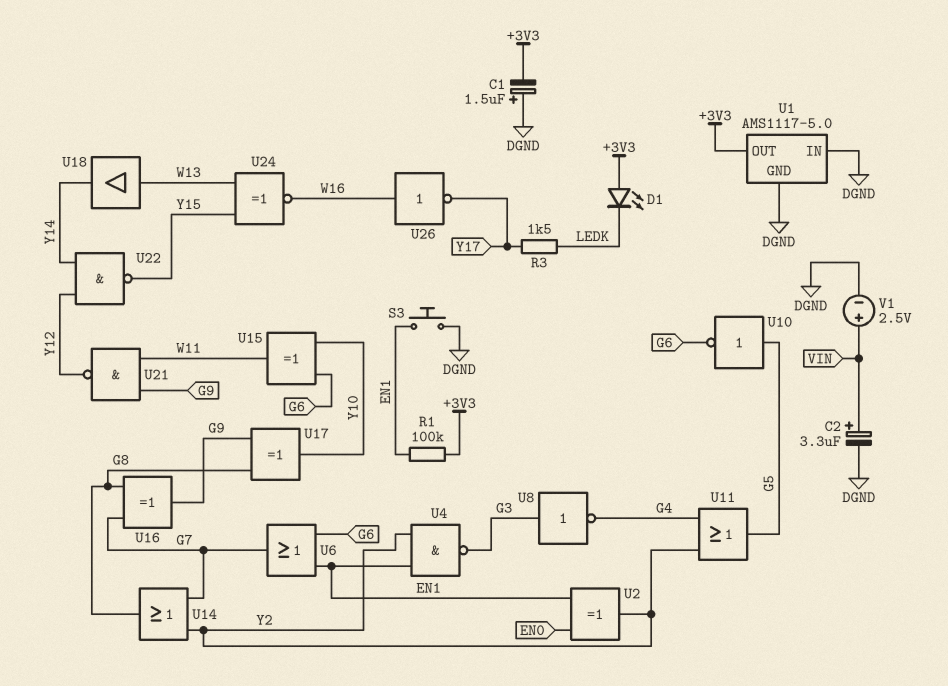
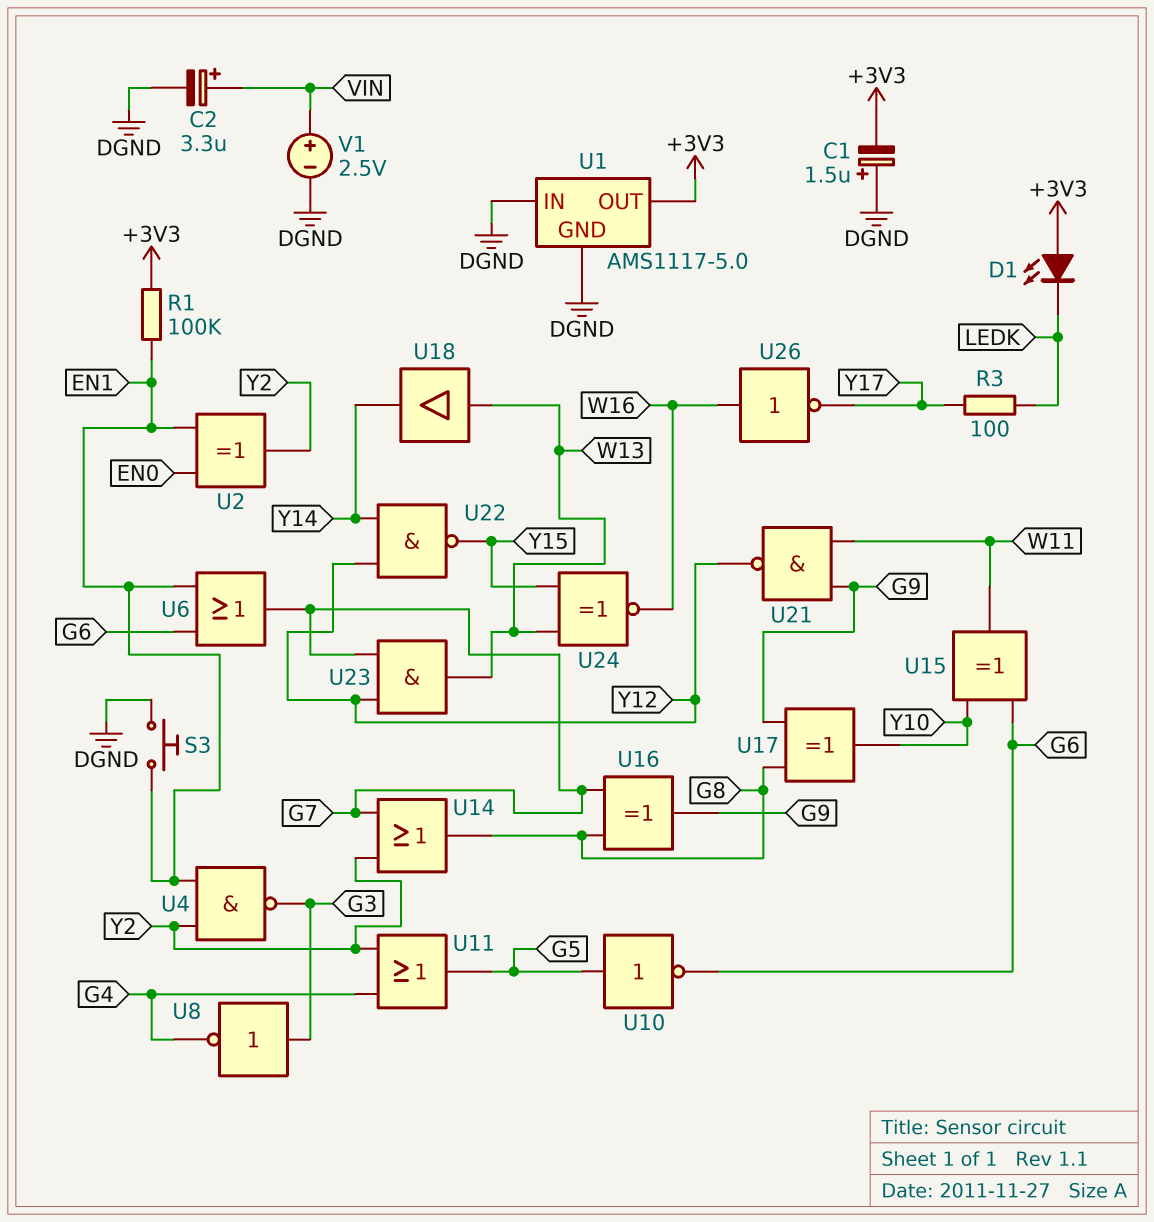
R3: 1.5k (LEDK, Y17) -> 100 (LEDK, Y17)
U23: none -> AND (in G7, in Y12, out W13)

